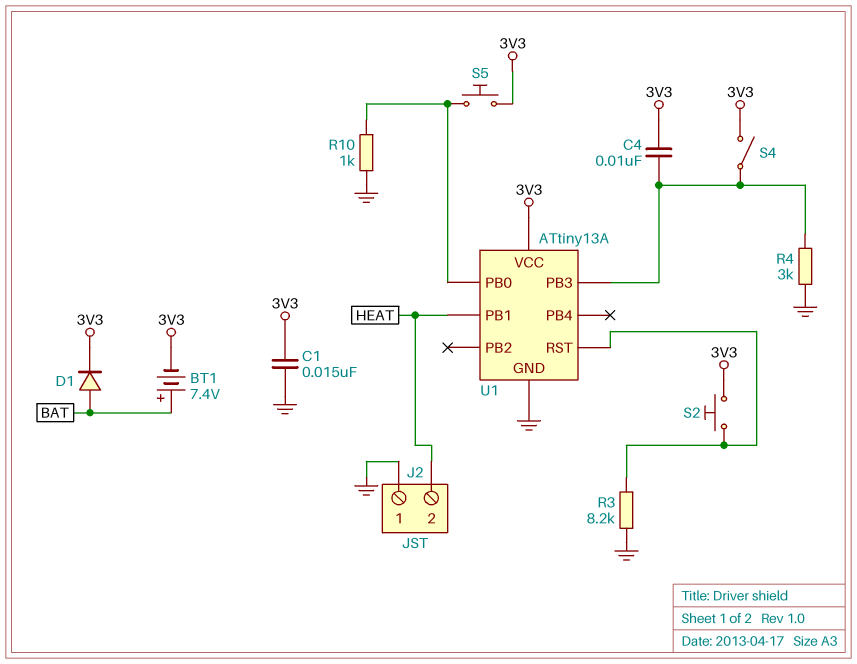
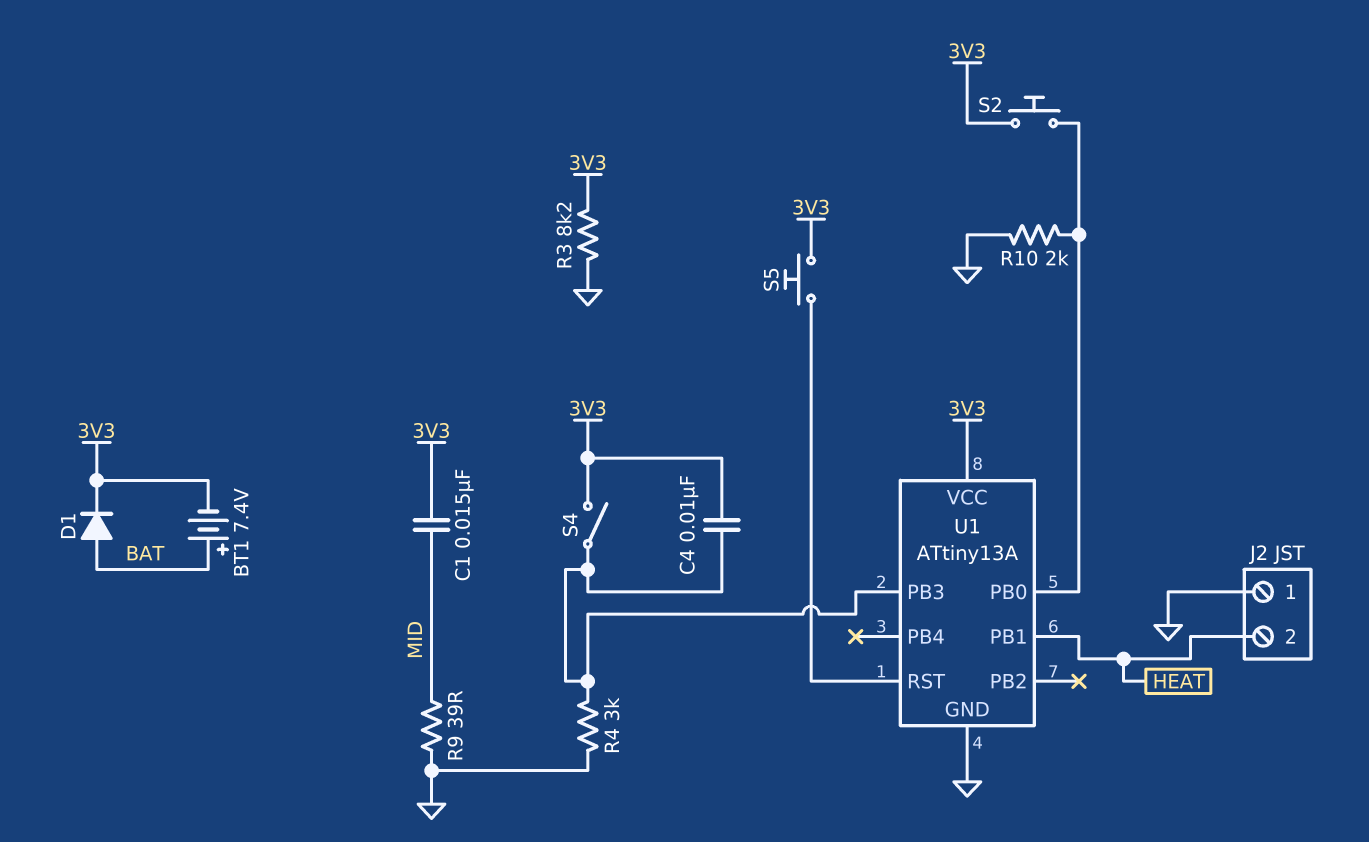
C1: 15nF (3V3, GND) -> 15nF (3V3, MID)
R3: 8.2k (GND, U1/RST) -> 8.2k (3V3, GND)
R9: none -> 39 (GND, MID)
R10: 1k (GND, U1/PB0) -> 2k (GND, U1/PB0)
S2: button (3V3, U1/RST) -> button (3V3, U1/PB0)
S5: button (3V3, U1/PB0) -> button (3V3, U1/RST)

